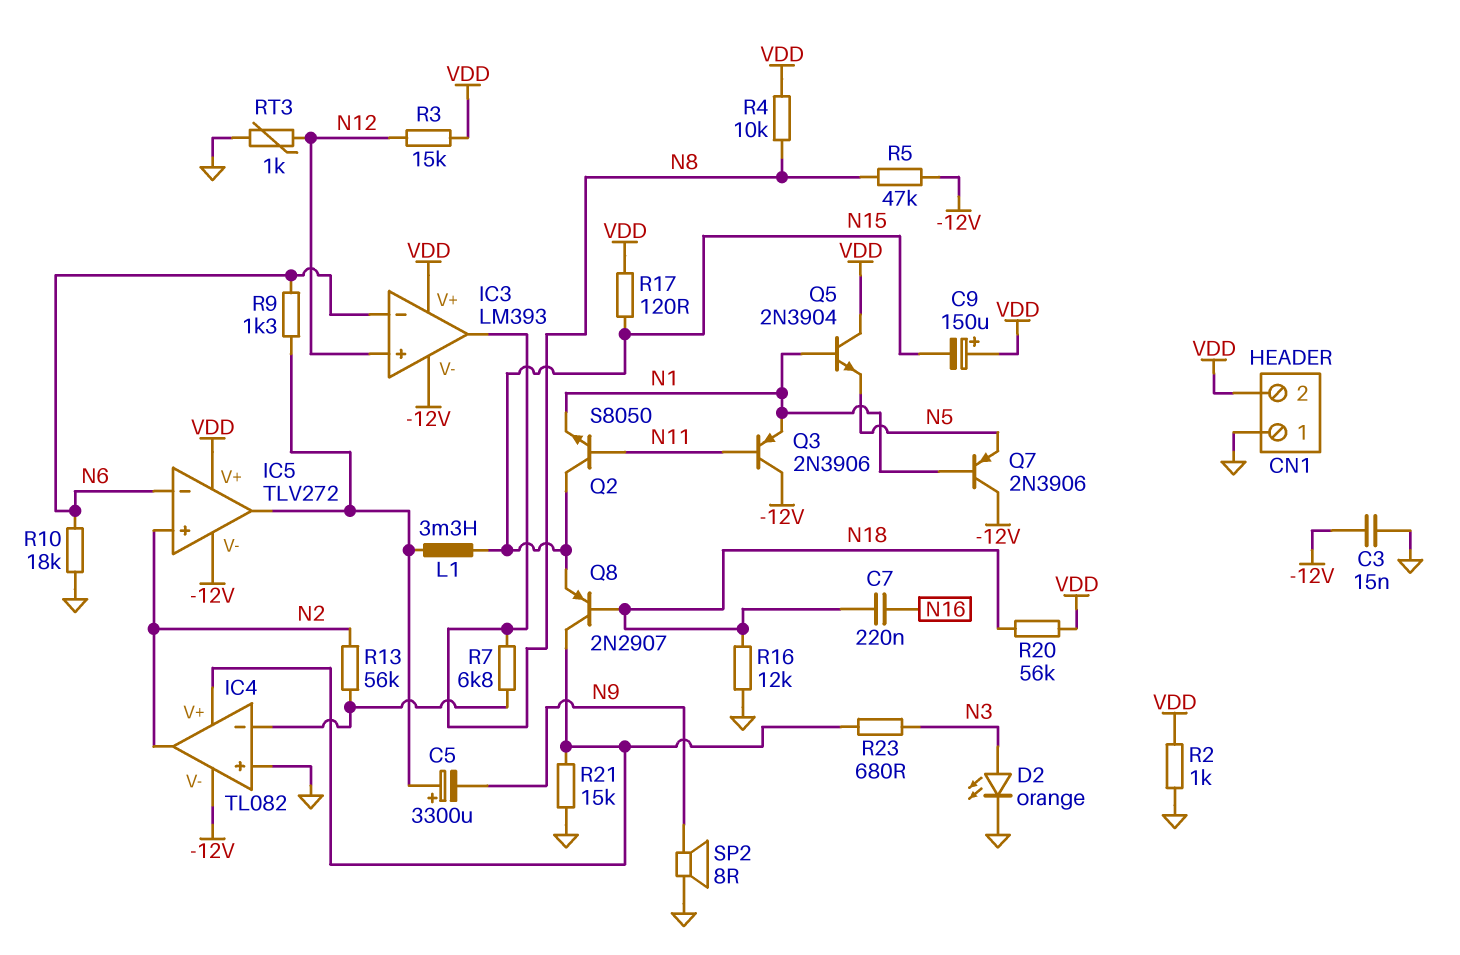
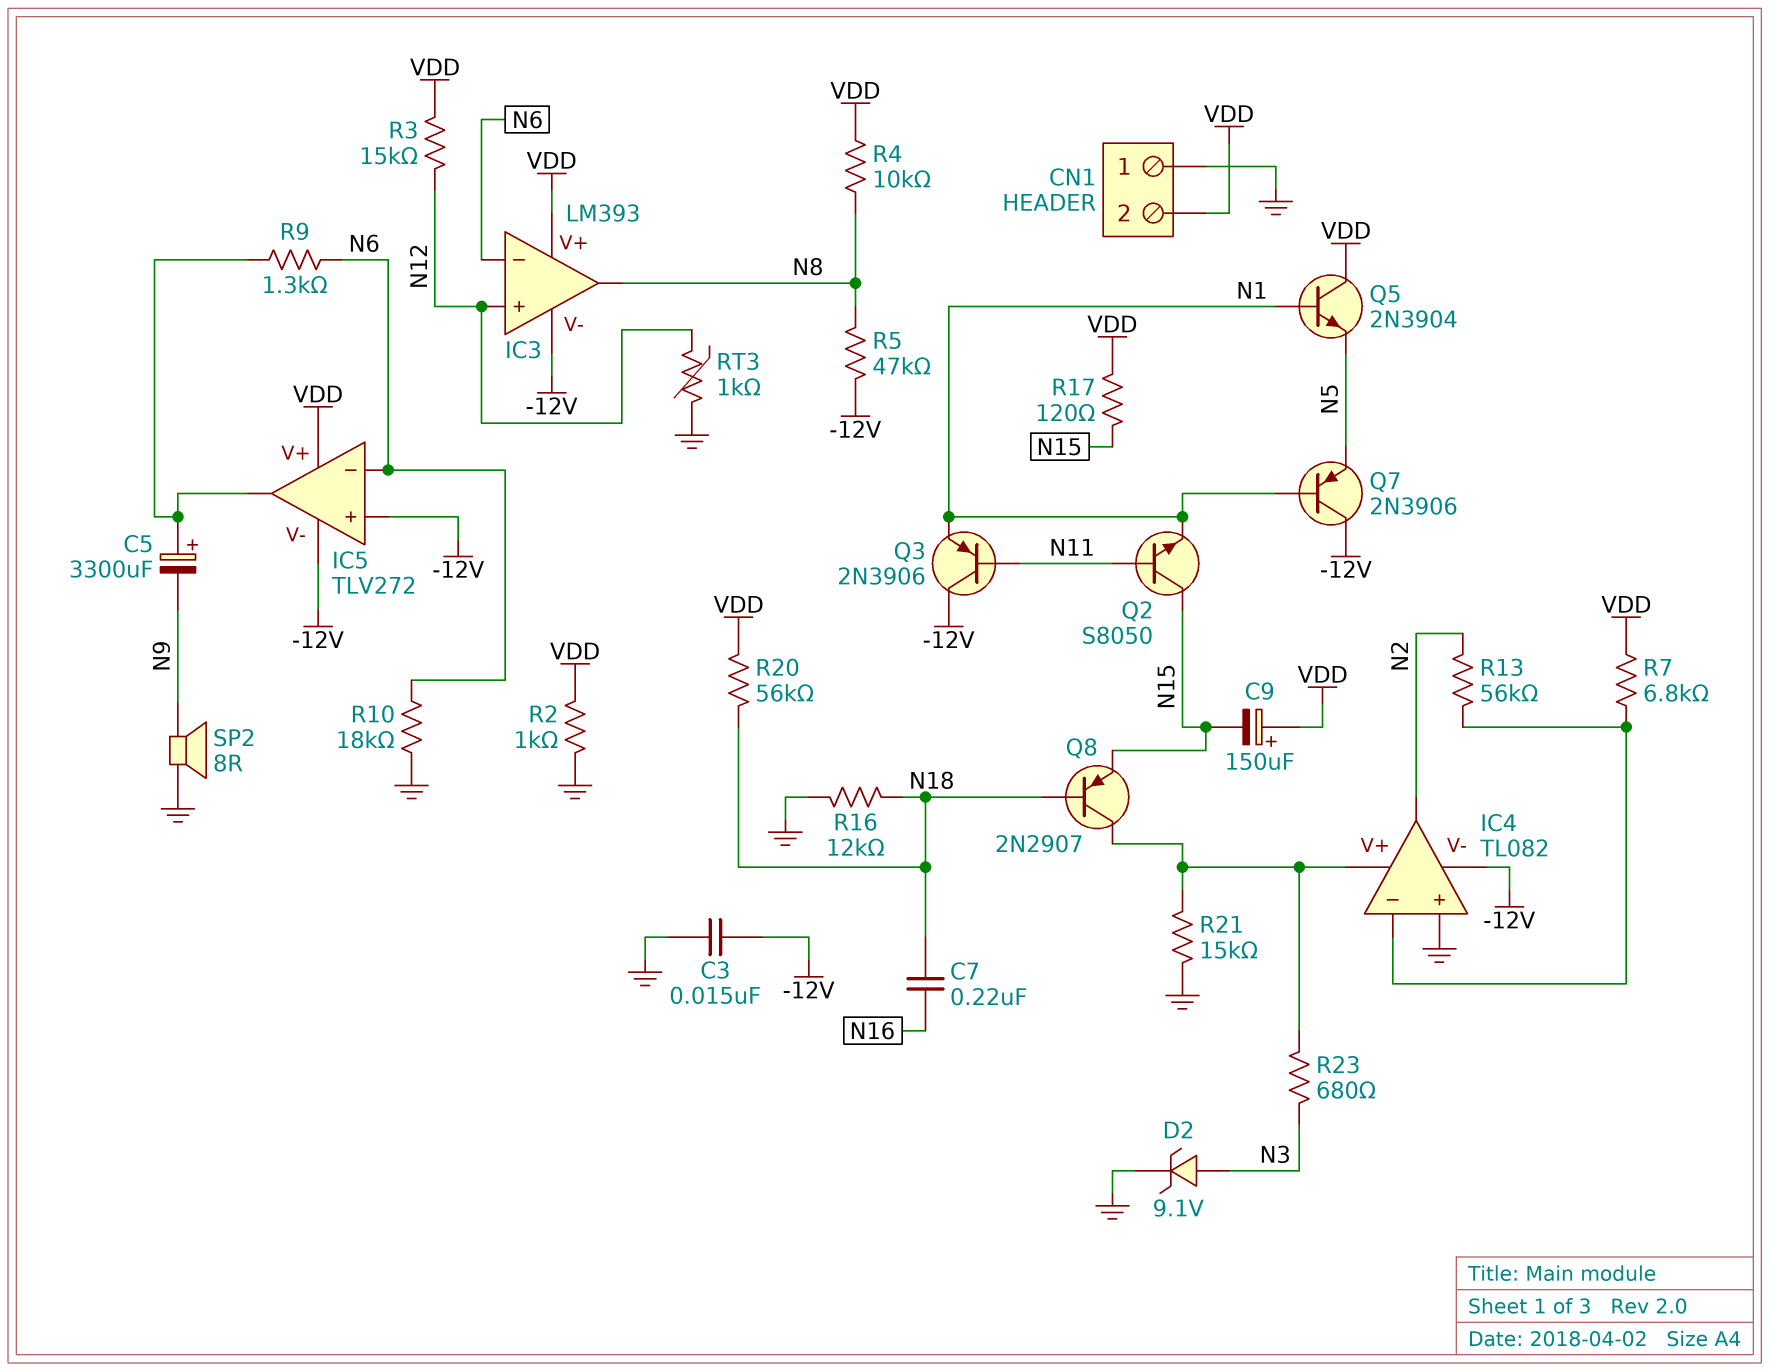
D2: LED orange (A N3, K GND) -> zener 9.1V (A N3, K GND)
IC5 pin in+: N2 -> -12V
L1: 3.3mH (IC5/out, N15) -> none
R7: 6.8k (IC4/in-, N8) -> 6.8k (IC4/in-, VDD)

